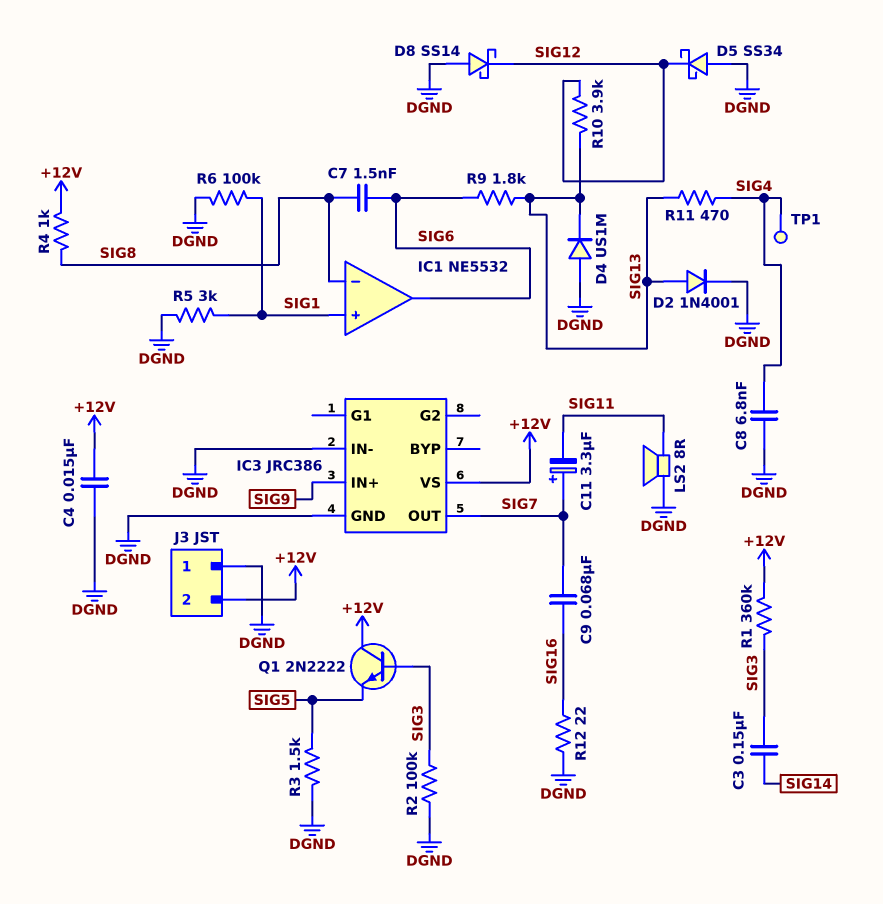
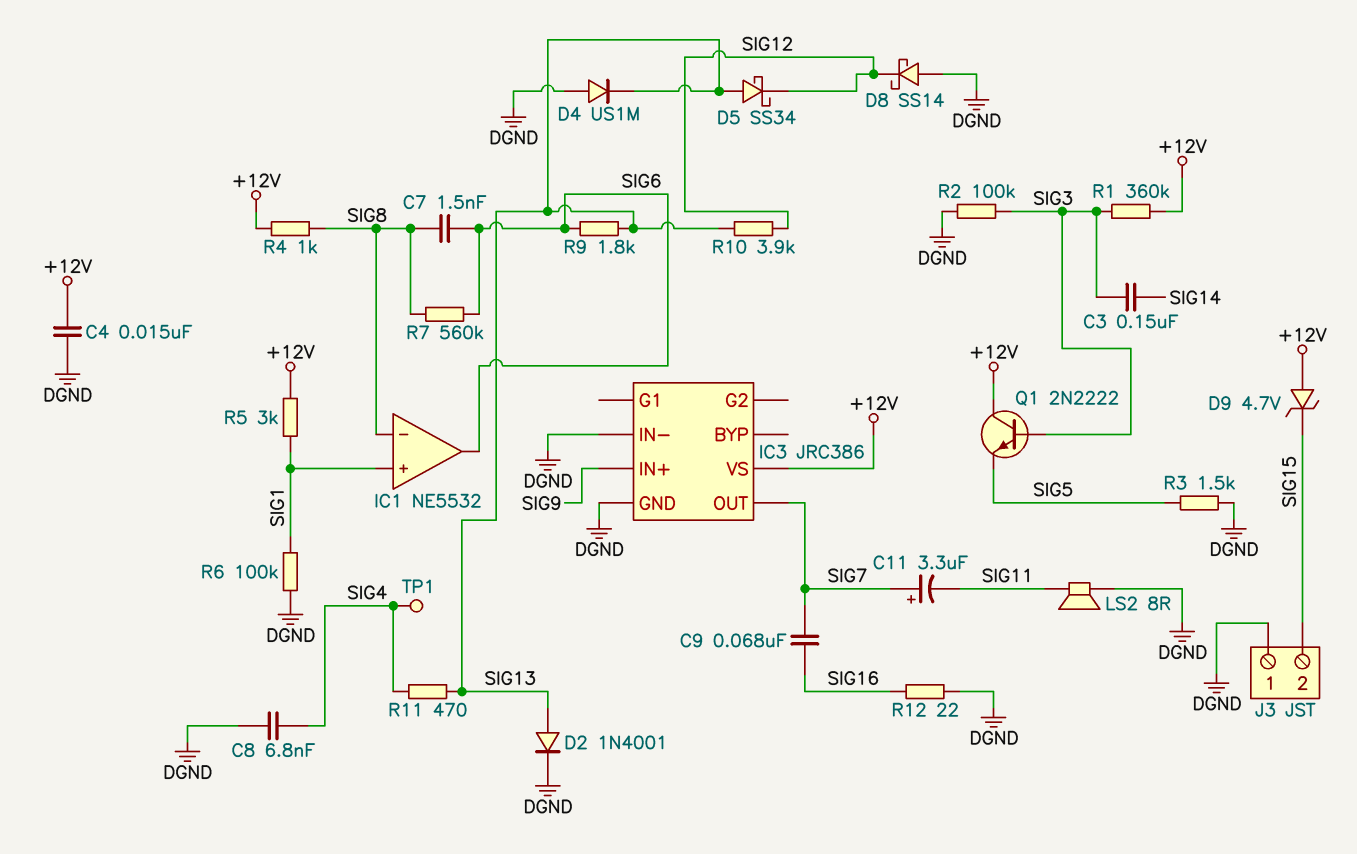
D5: schottky SS34 (A DGND, K SIG12) -> schottky SS34 (A SIG13, K SIG12)
D9: none -> zener 4.7V (A +12V, K SIG15)
J3 pin 2: +12V -> SIG15
R5: 3k (DGND, SIG1) -> 3k (+12V, SIG1)
R7: none -> 560k (SIG6, SIG8)

